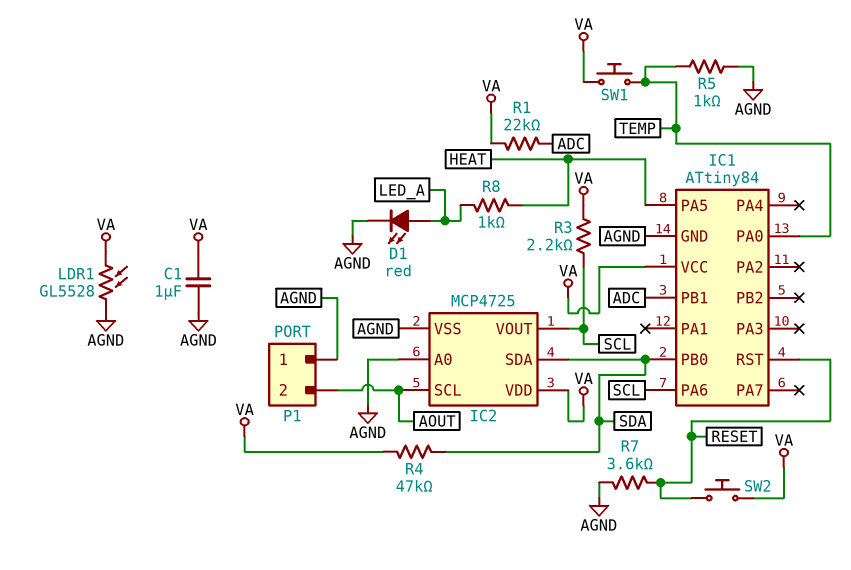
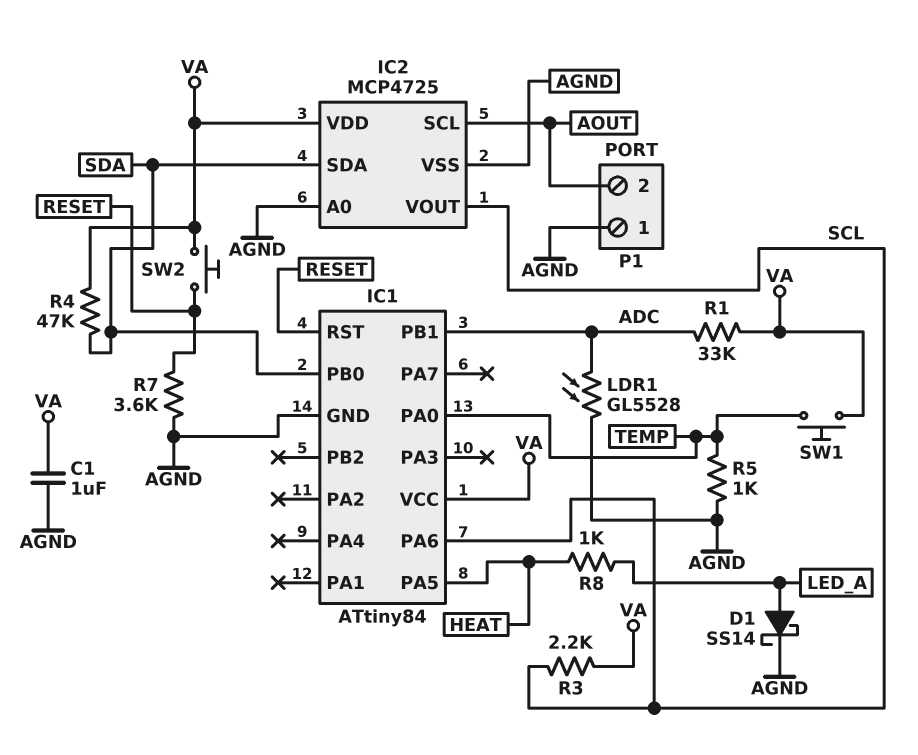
D1: LED red (A LED_A, K AGND) -> schottky SS14 (A LED_A, K AGND)
LDR1: GL5528 (AGND, VA) -> GL5528 (ADC, AGND)
R1: 22k (ADC, VA) -> 33k (ADC, VA)

